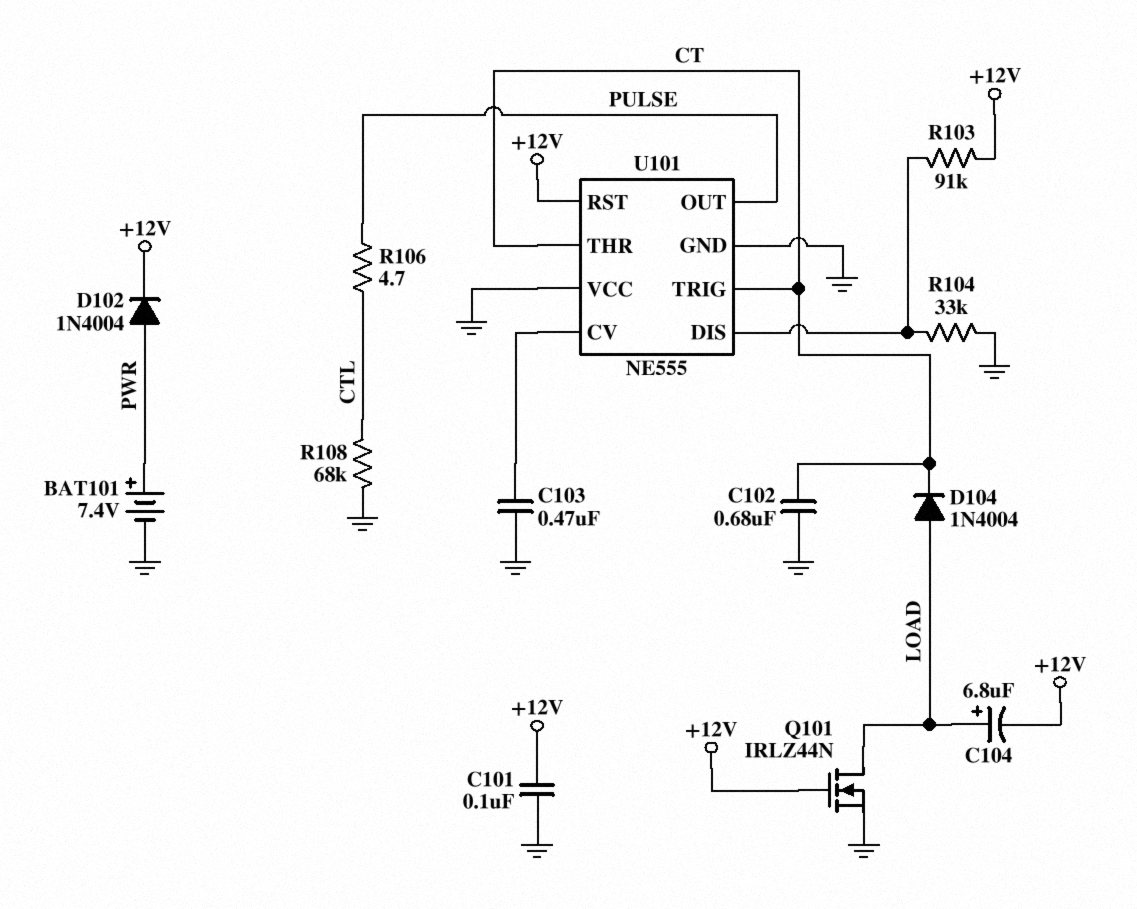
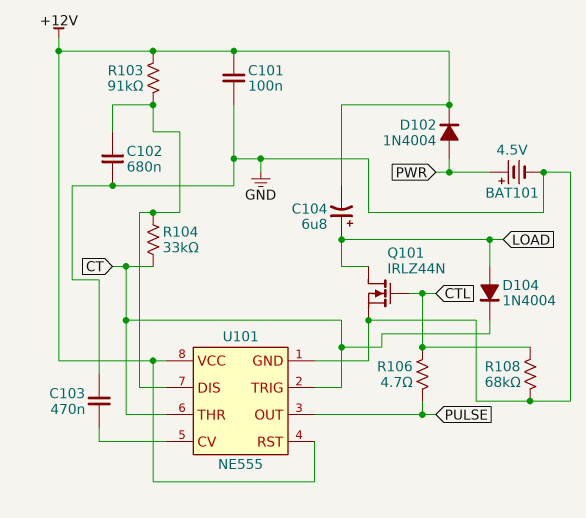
BAT101: 7.4V (plus PWR, minus GND) -> 4.5V (plus PWR, minus GND)
C102: 680nF (CT, GND) -> 680nF (GND, U101/DIS)
Q101: NMOS IRLZ44N (G +12V, D LOAD, S GND) -> NMOS IRLZ44N (G CTL, D LOAD, S GND)
R104: 33k (GND, U101/DIS) -> 33k (CT, U101/DIS)
U101 pin VCC: GND -> +12V

